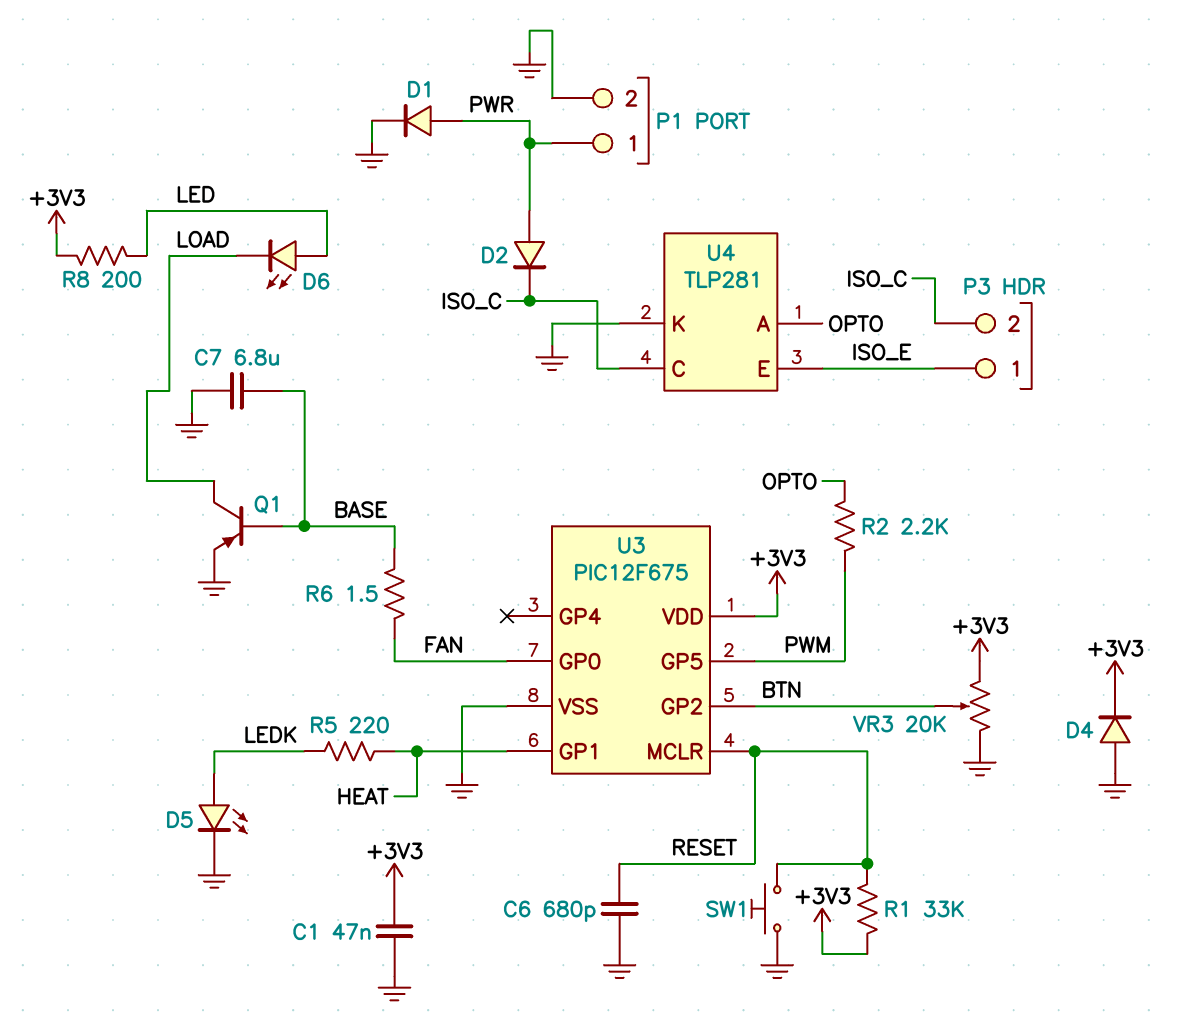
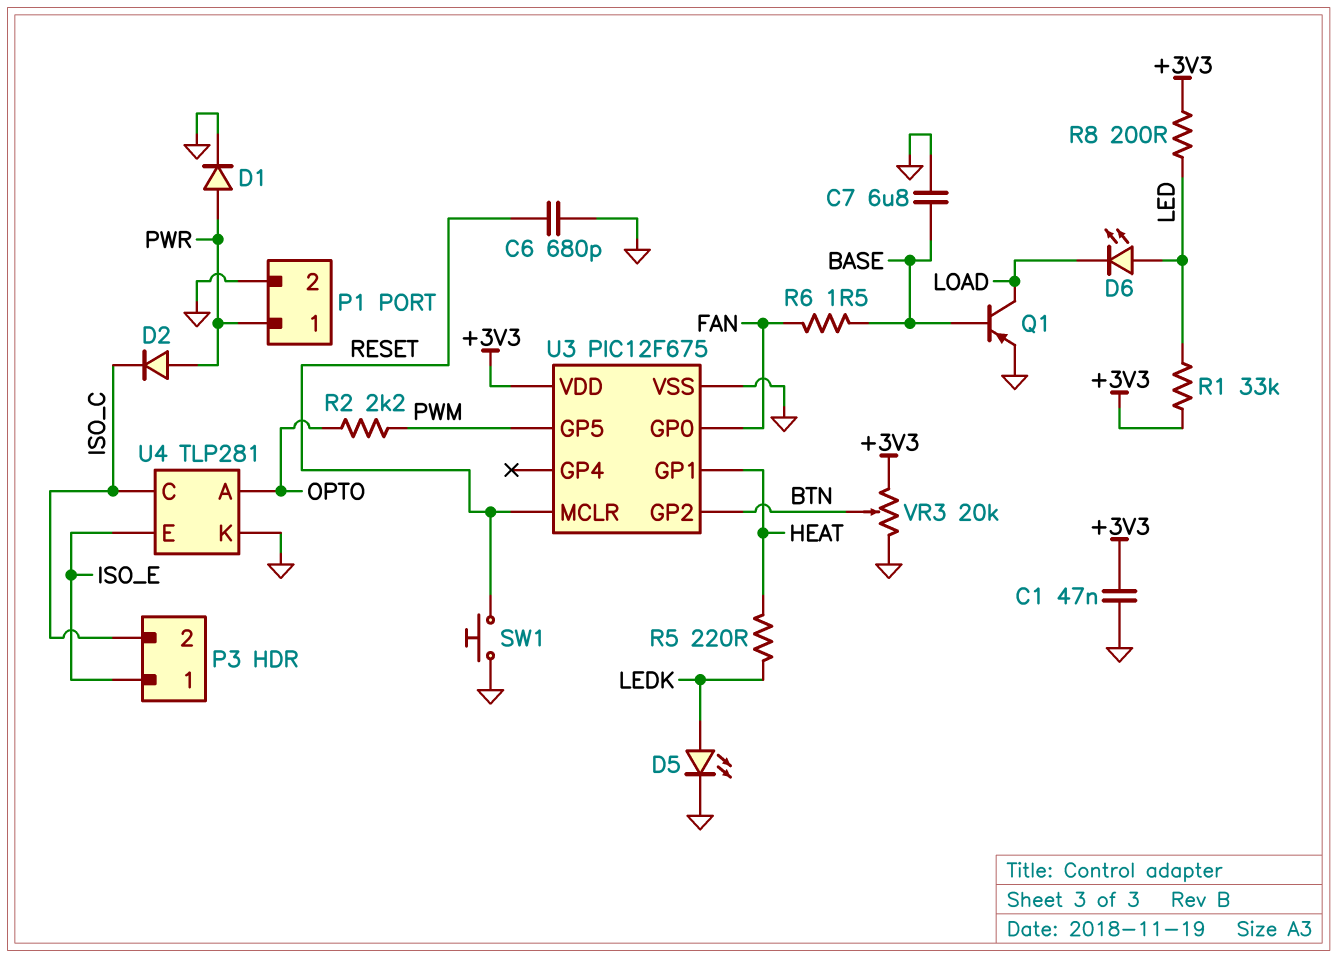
D4: diode (A GND, K +3V3) -> none
R1: 33k (+3V3, RESET) -> 33k (+3V3, LED)

